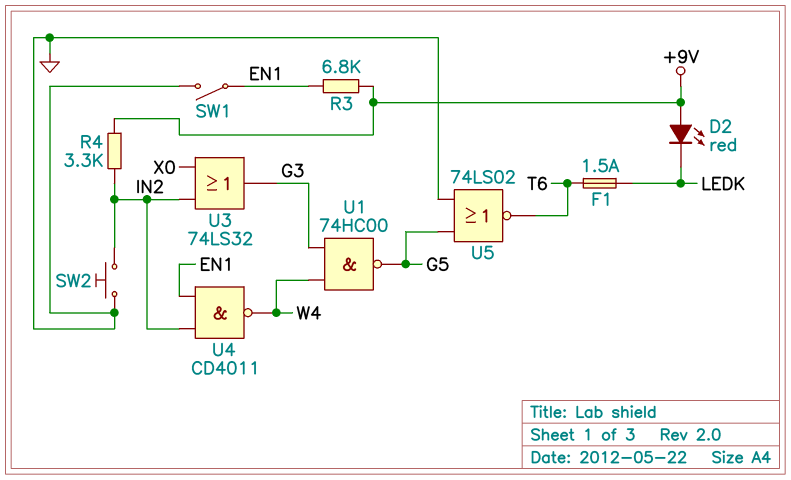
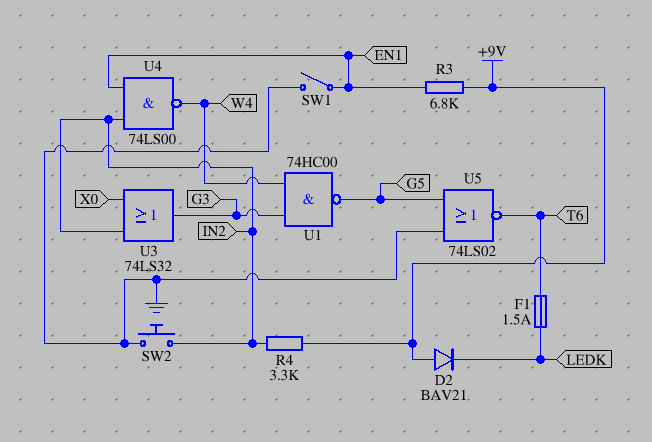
D2: LED red (A +9V, K LEDK) -> diode BAV21 (A +9V, K LEDK)
U4: NAND CD4011 (in EN1, in IN2, out W4) -> NAND 74LS00 (in EN1, in IN2, out W4)

